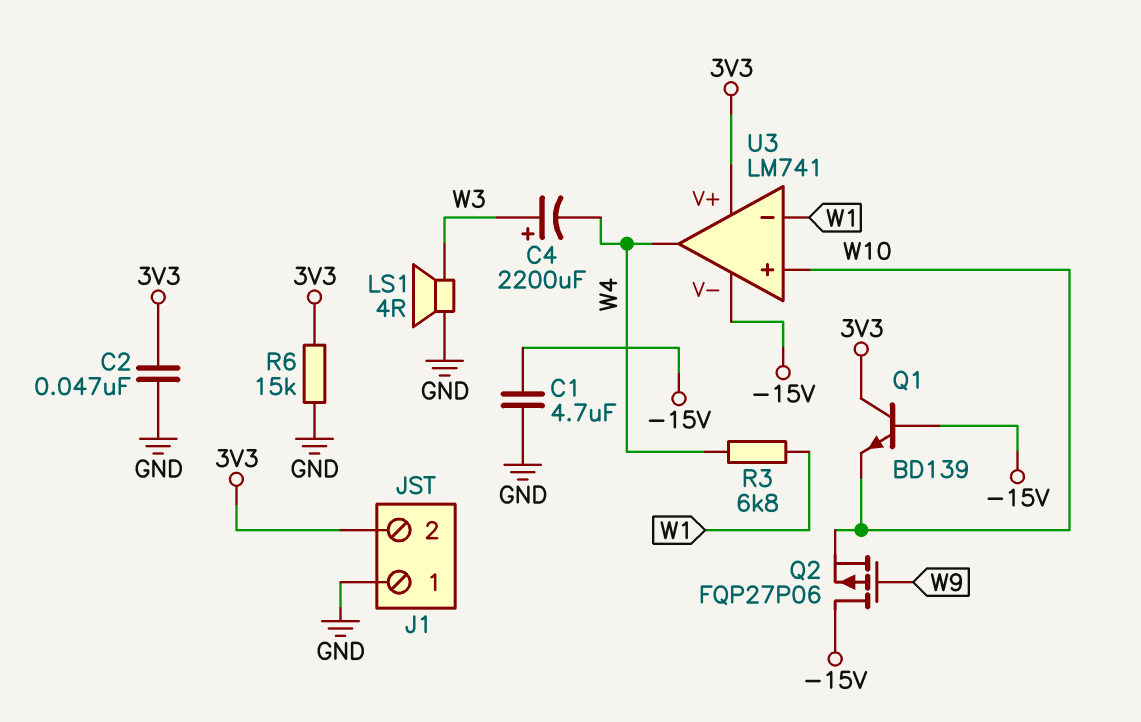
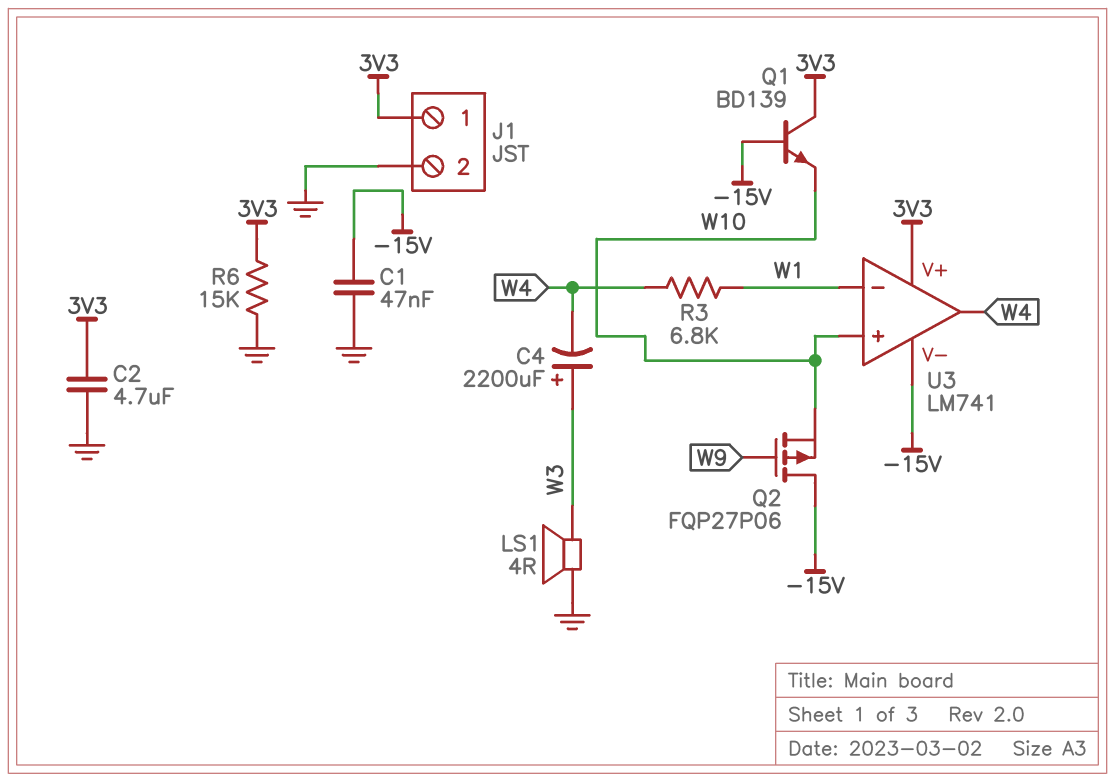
C1: 4.7uF (-15V, GND) -> 47nF (-15V, GND)
C2: 47nF (3V3, GND) -> 4.7uF (3V3, GND)
J1 pin 1: GND -> 3V3
J1 pin 2: 3V3 -> GND

